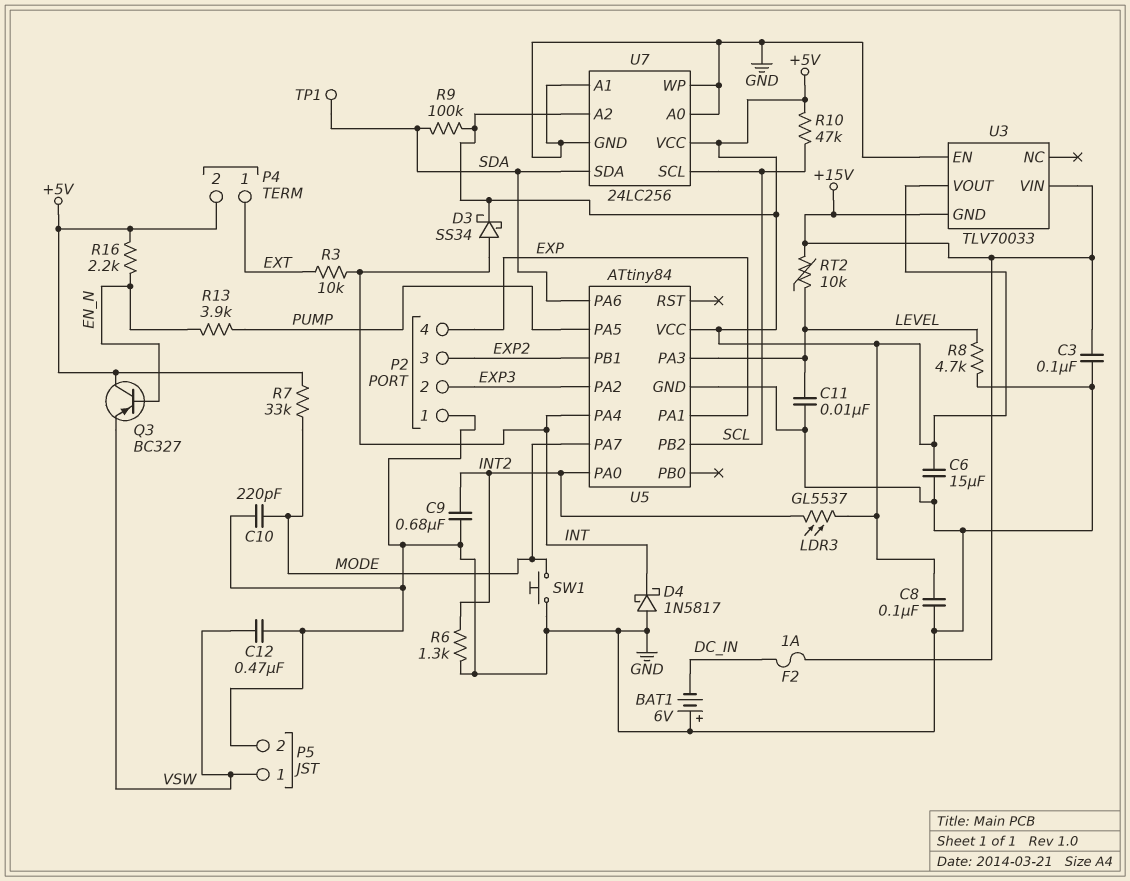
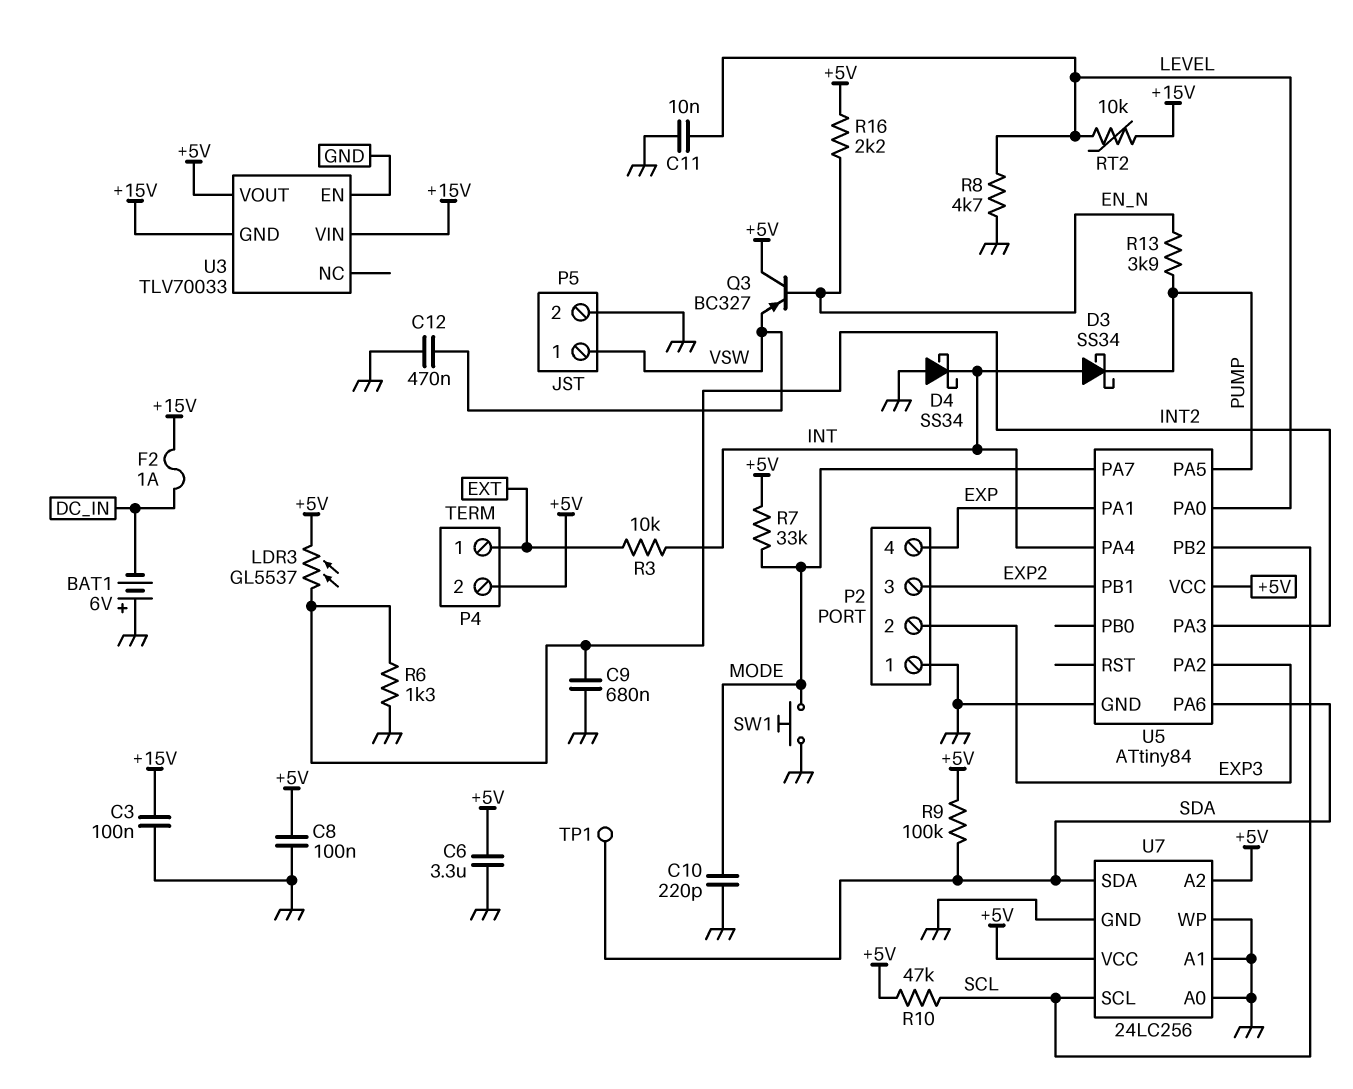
C6: 15uF (+5V, GND) -> 3.3uF (+5V, GND)
D3: schottky SS34 (A INT, K +5V) -> schottky SS34 (A INT, K PUMP)
D4: schottky 1N5817 (A GND, K INT) -> schottky SS34 (A GND, K INT)
U5 pin PA0: INT2 -> LEVEL
U5 pin PA3: LEVEL -> INT2

